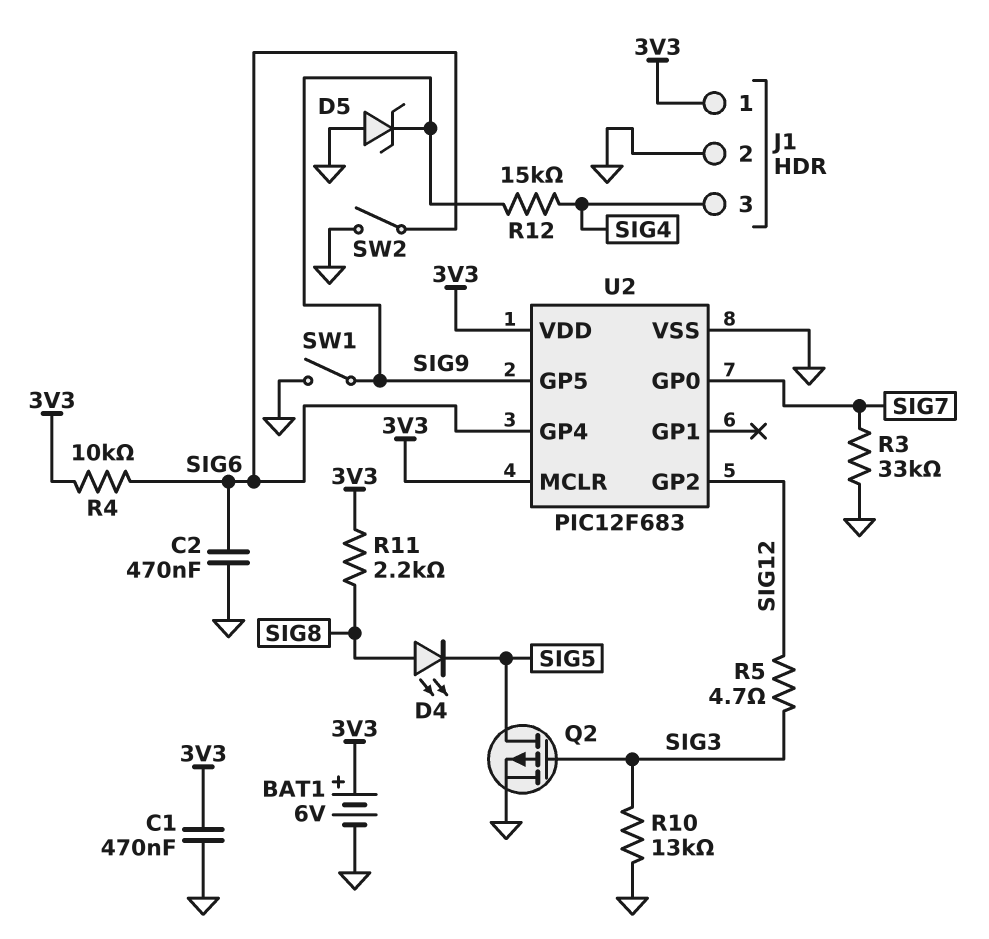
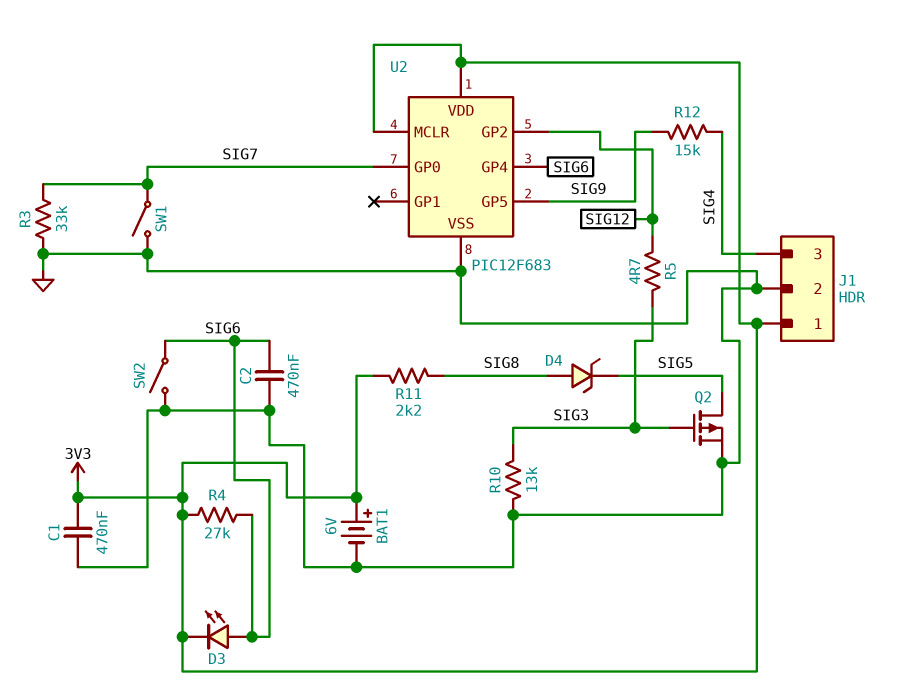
D3: none -> LED (A SIG6, K 3V3)
D4: LED (A SIG8, K SIG5) -> zener (A SIG8, K SIG5)
D5: zener (A GND, K SIG9) -> none
R4: 10k (3V3, SIG6) -> 27k (3V3, SIG6)
SW1: switch (GND, SIG9) -> switch (GND, SIG7)

